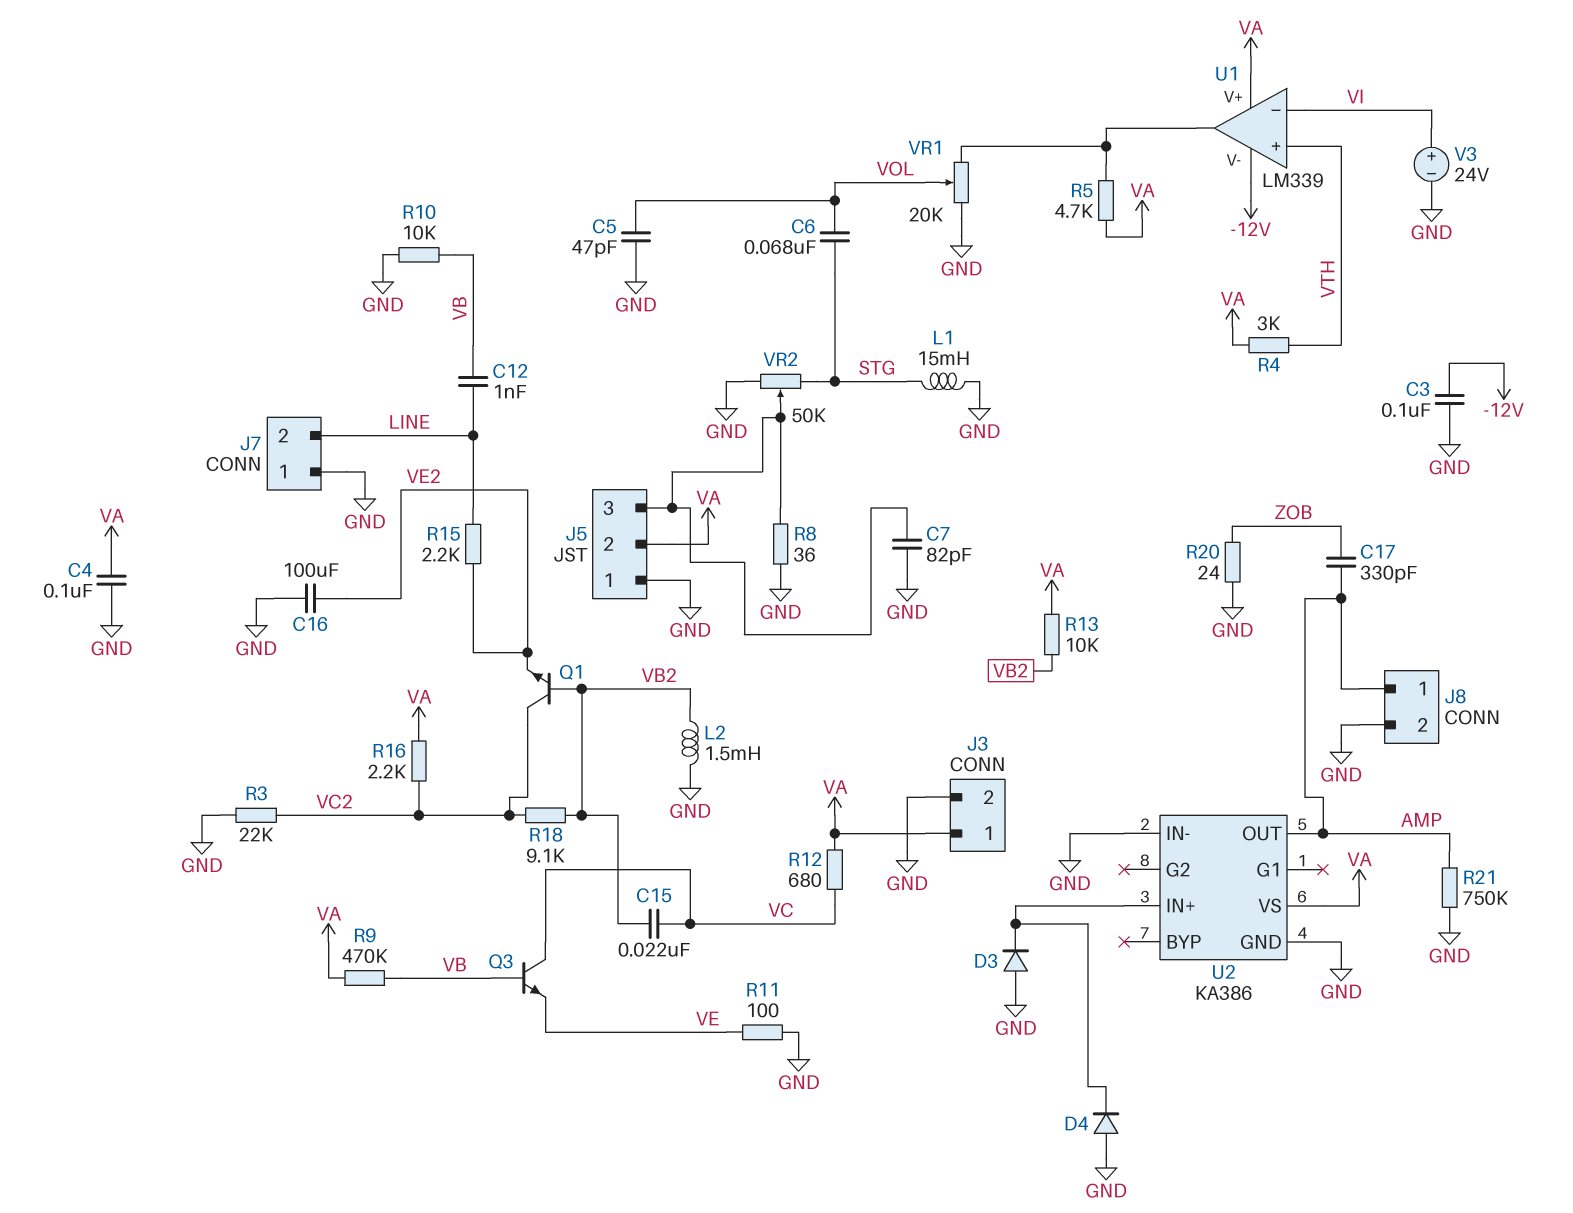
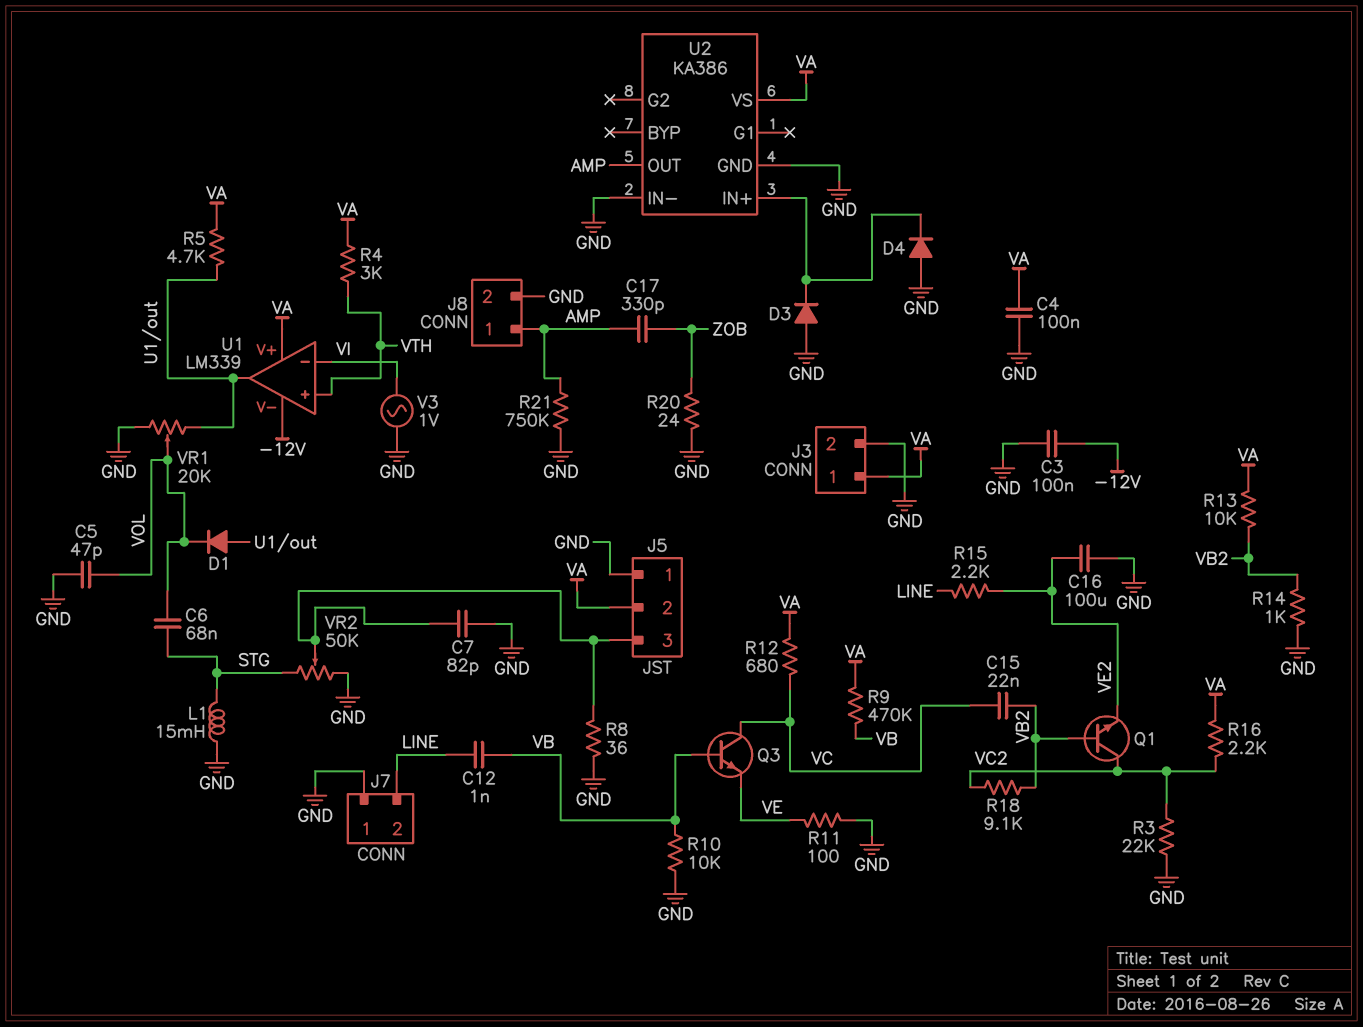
D1: none -> diode (A U1/out, K VOL)
L2: 1.5mH (GND, VB2) -> none
R14: none -> 1k (GND, VB2)
V3: 24V (plus VI, minus GND) -> AC 1V (GND, VI)

